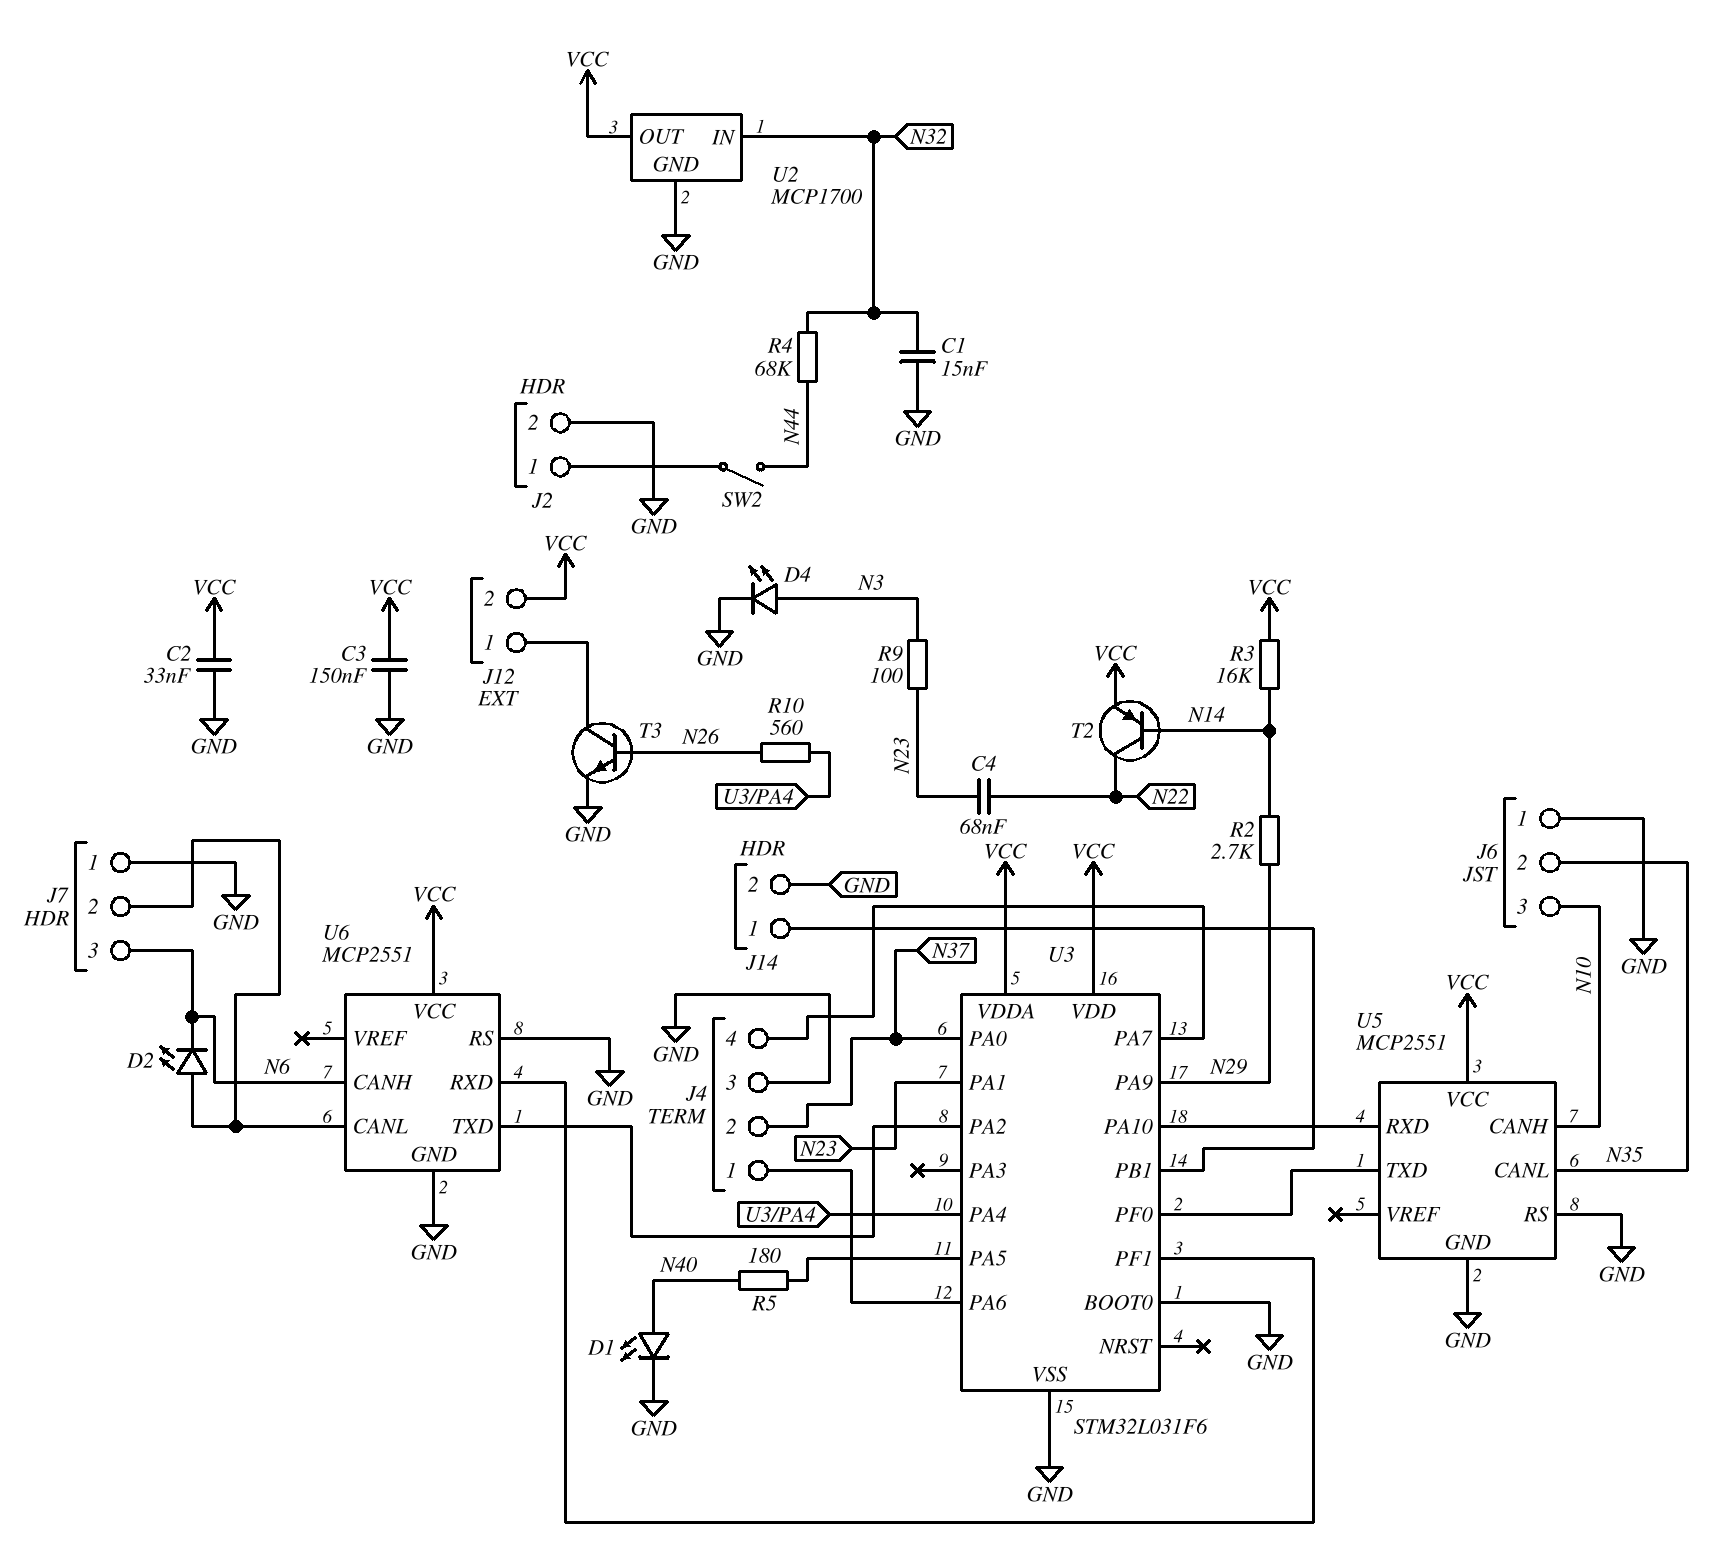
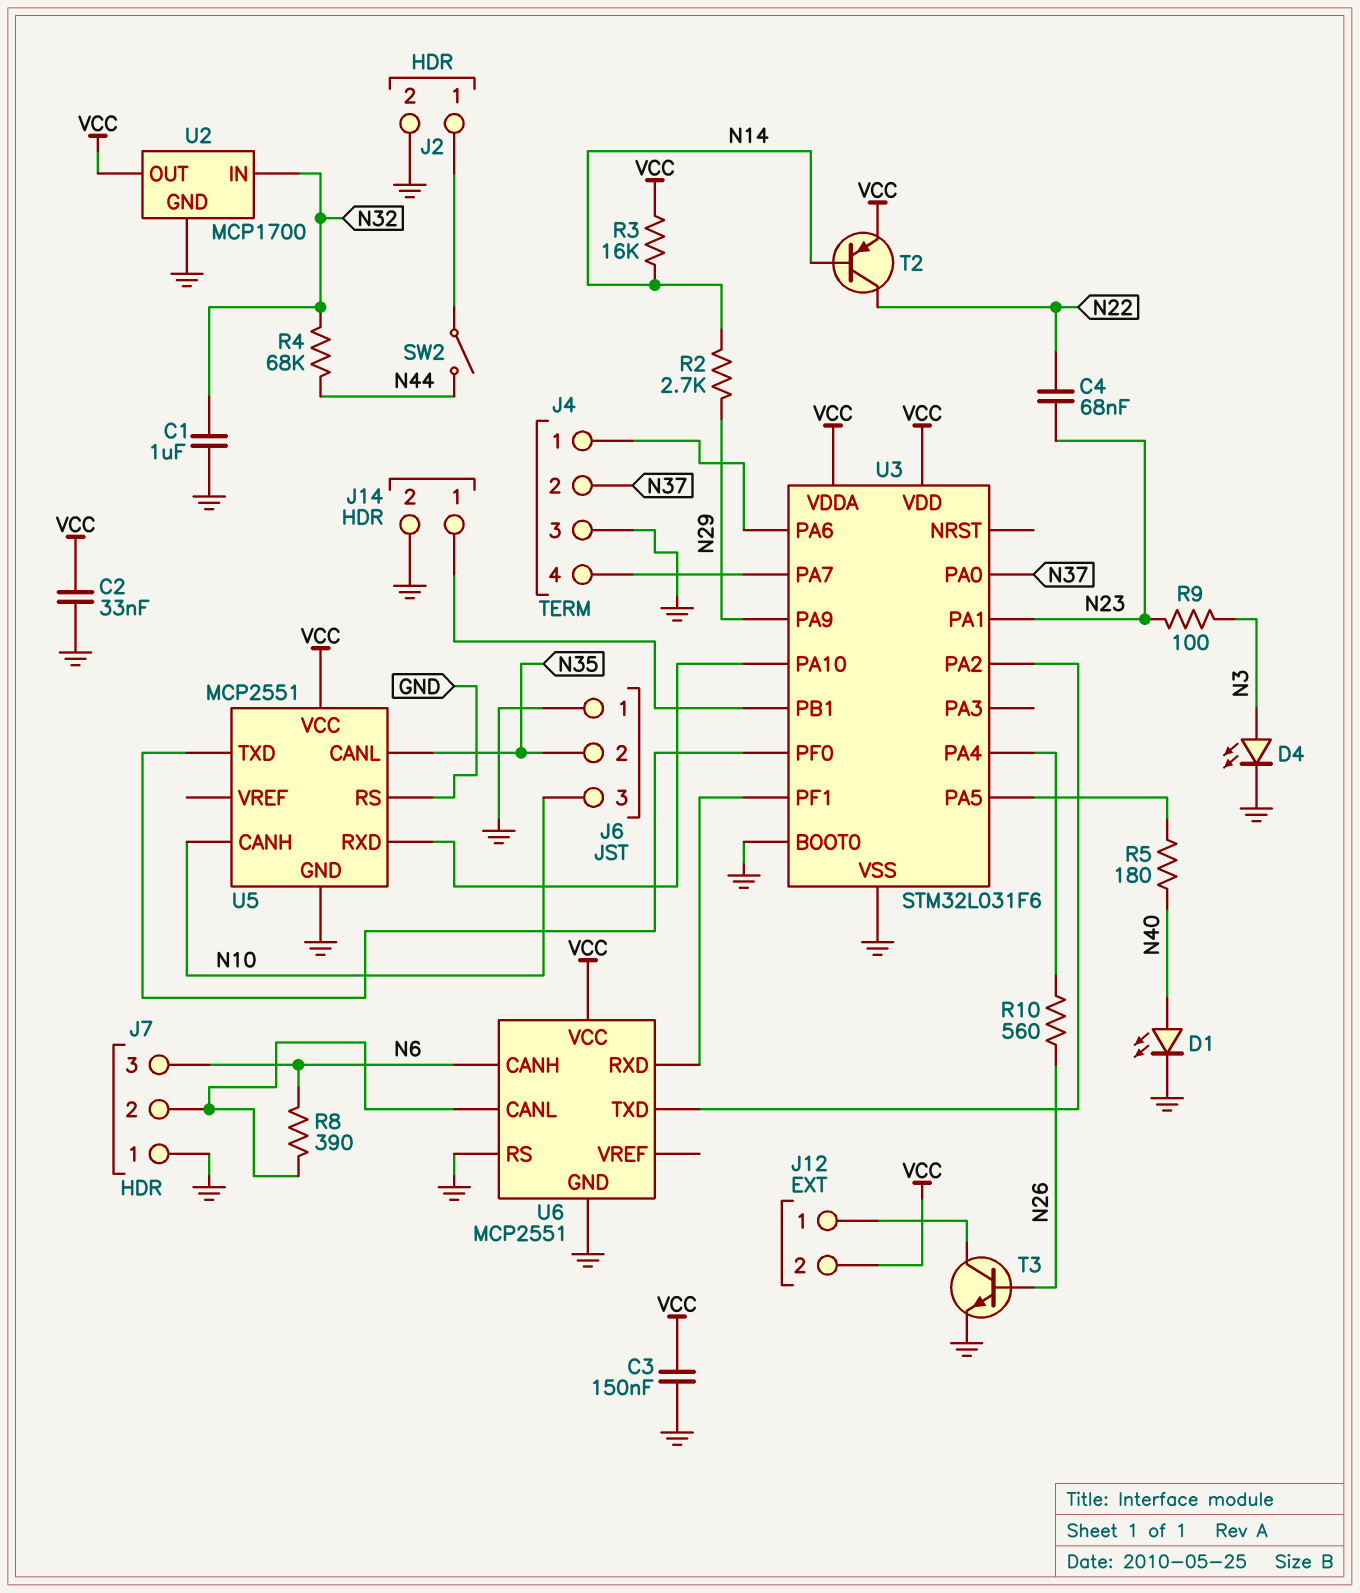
C1: 15nF (GND, N32) -> 1uF (GND, N32)
D2: LED (A J7/2, K N6) -> none
R8: none -> 390 (J7/2, N6)

